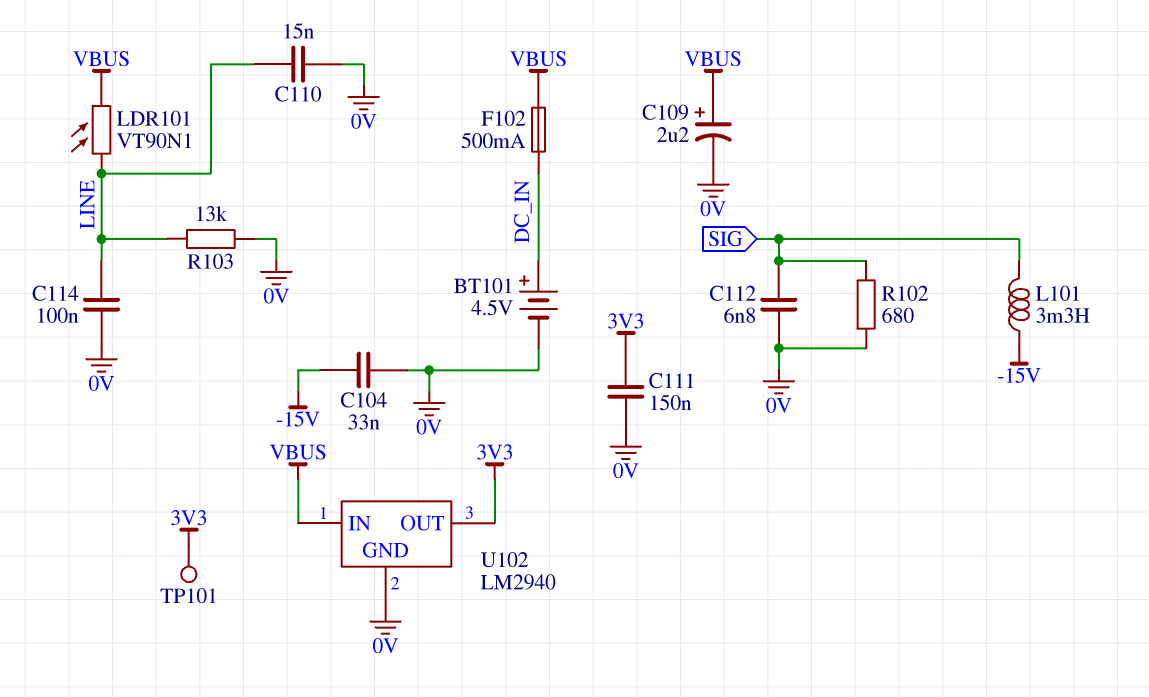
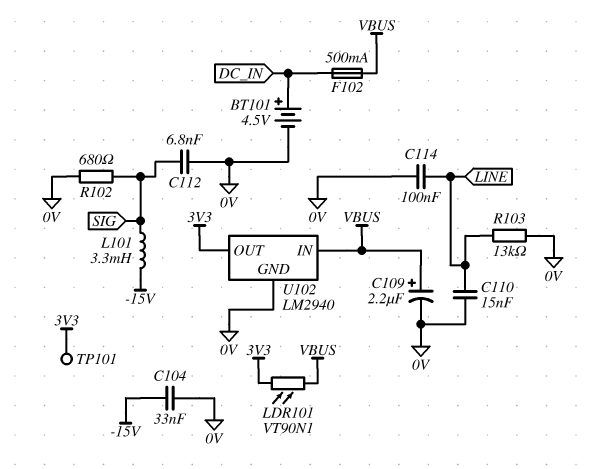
C111: 150nF (0V, 3V3) -> none
LDR101: VT90N1 (LINE, VBUS) -> VT90N1 (3V3, VBUS)

